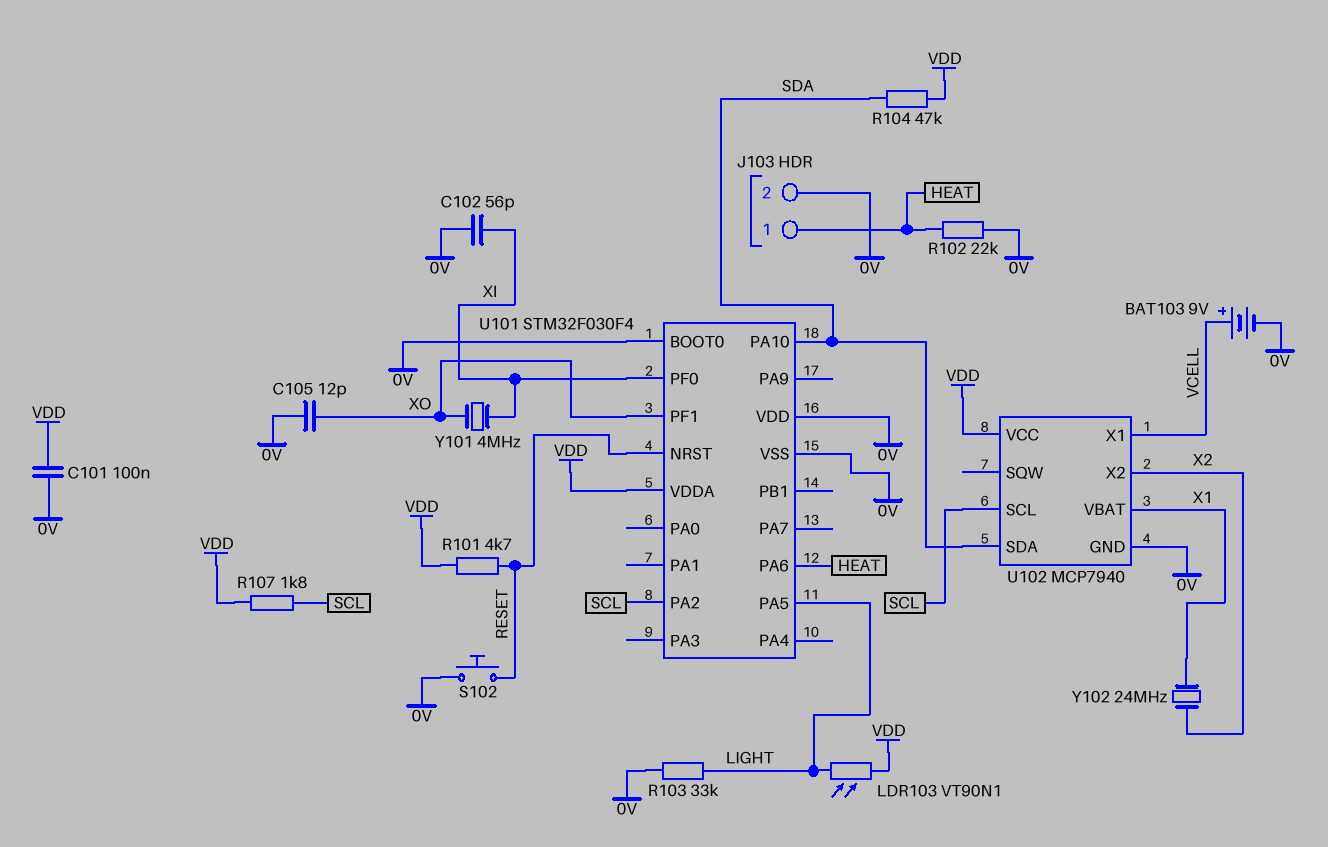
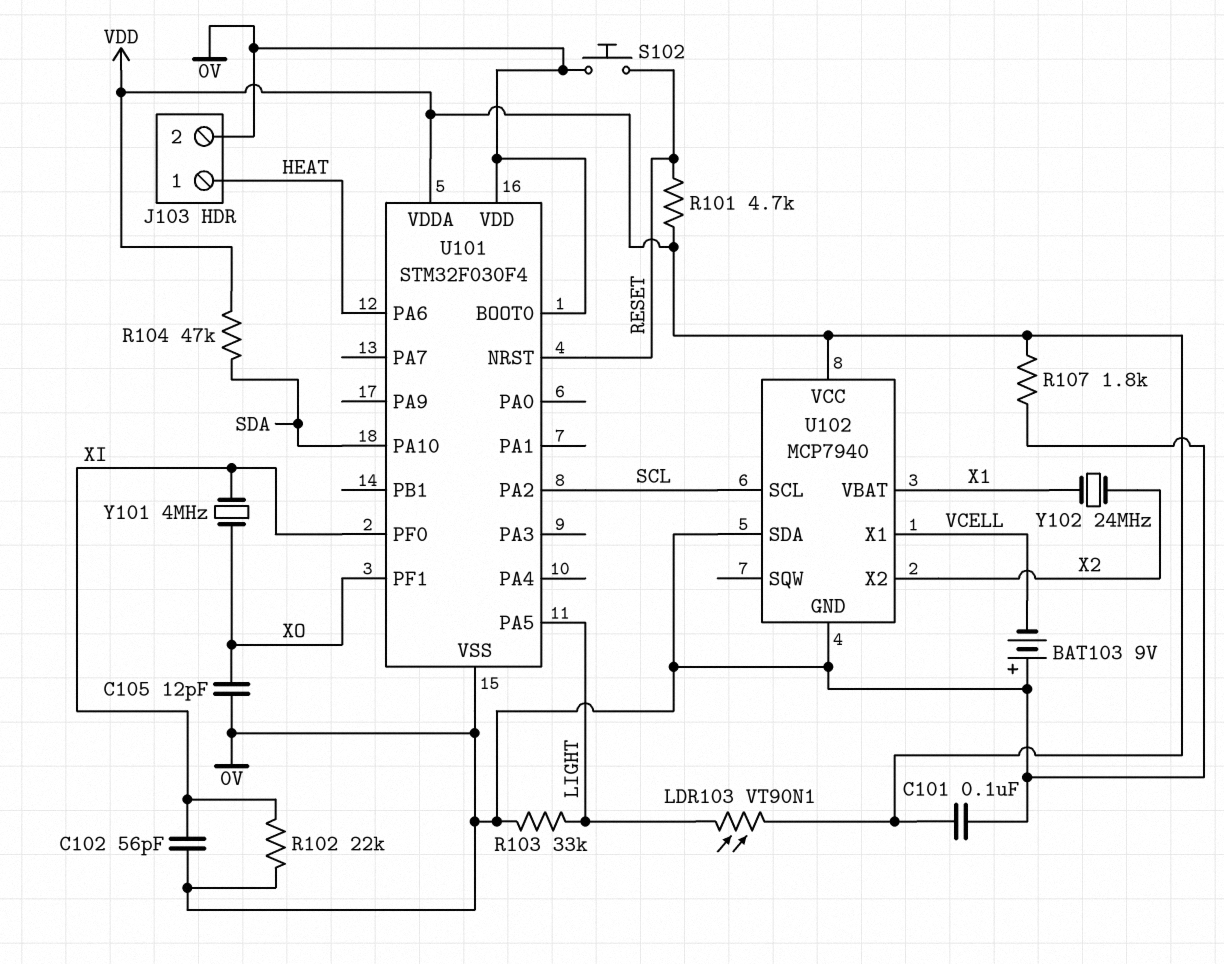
BAT103: 9V (plus VCELL, minus 0V) -> 9V (plus 0V, minus VCELL)
R102: 22k (0V, HEAT) -> 22k (0V, XI)
R107: 1.8k (SCL, VDD) -> 1.8k (0V, VDD)
U102 pin SDA: SDA -> 0V

